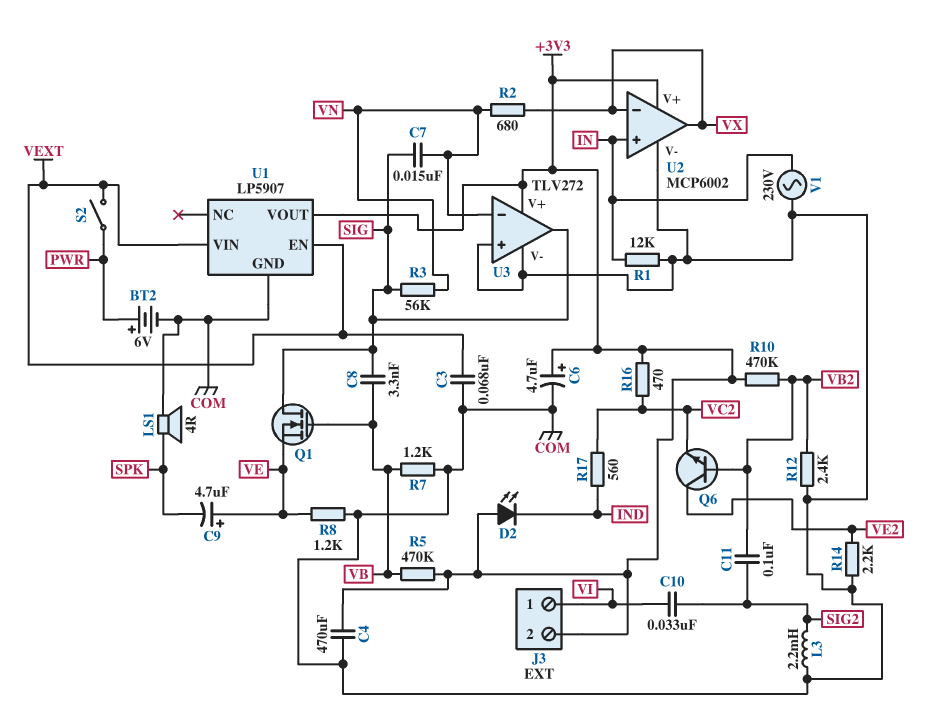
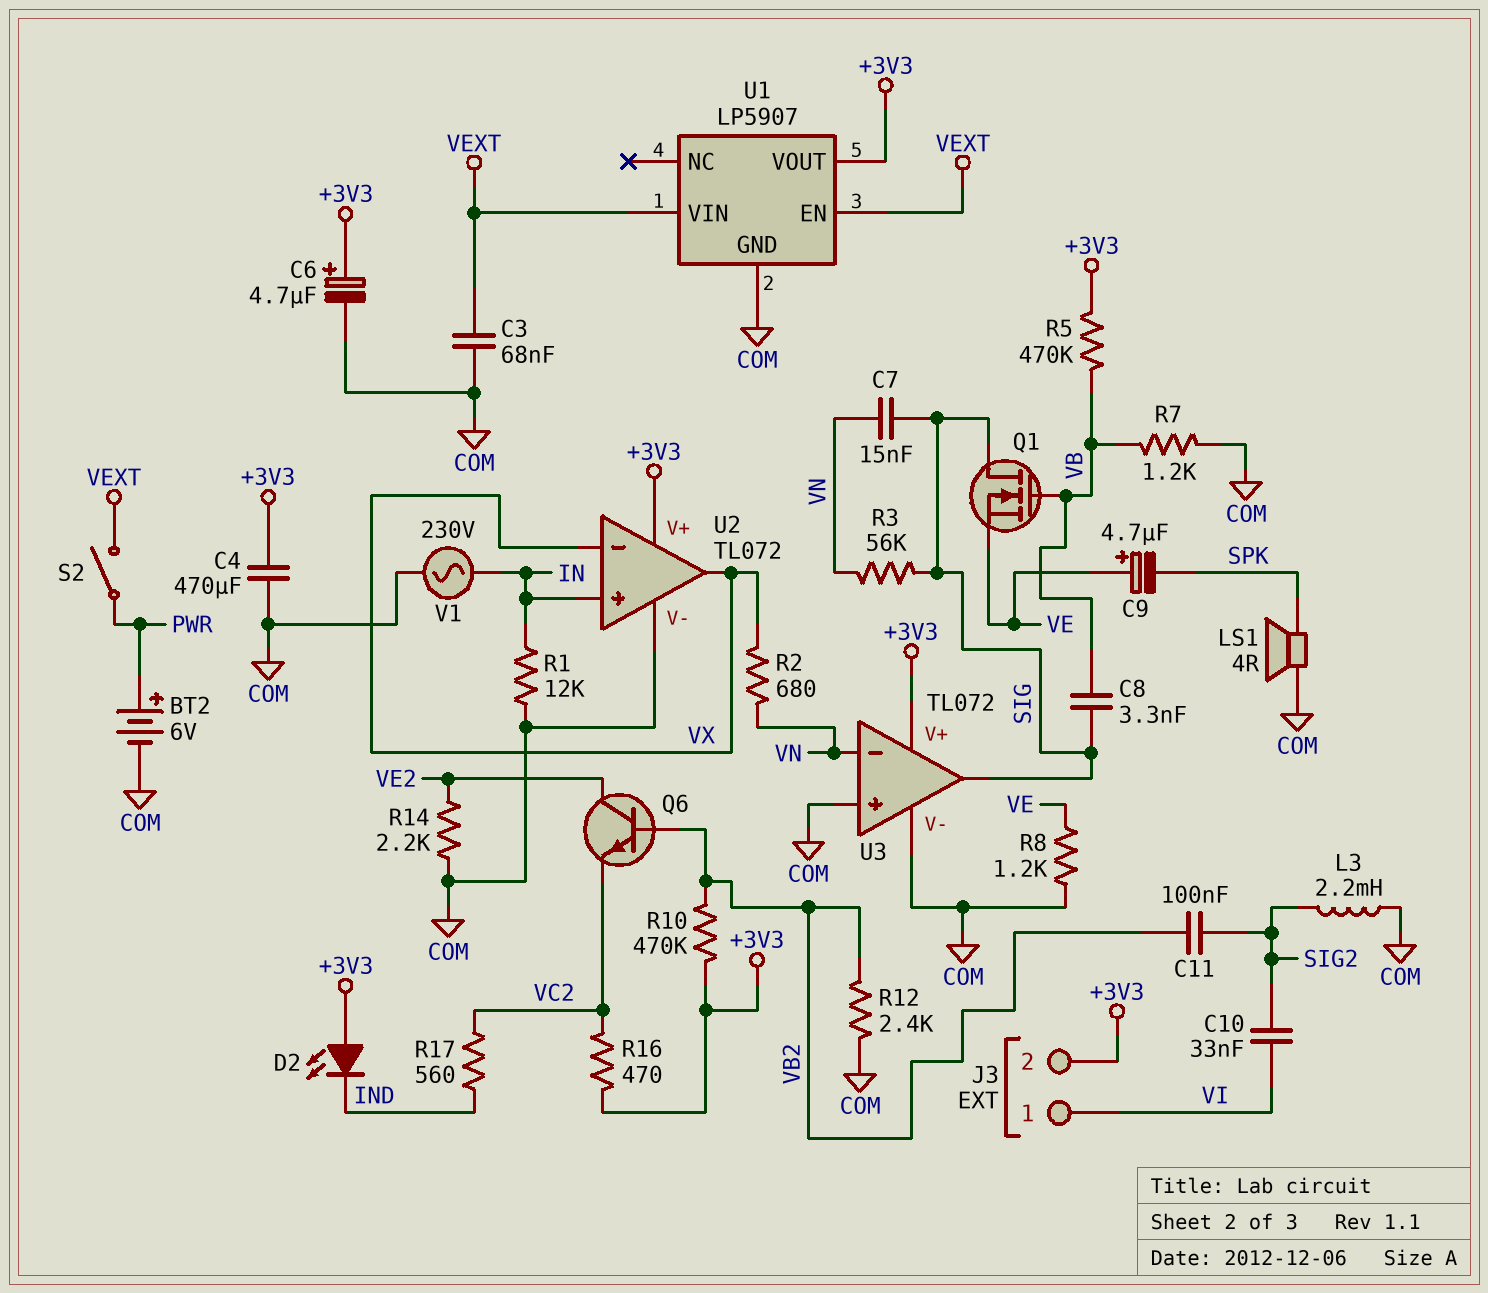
U2: MCP6002 -> TL072
U3: TLV272 -> TL072

